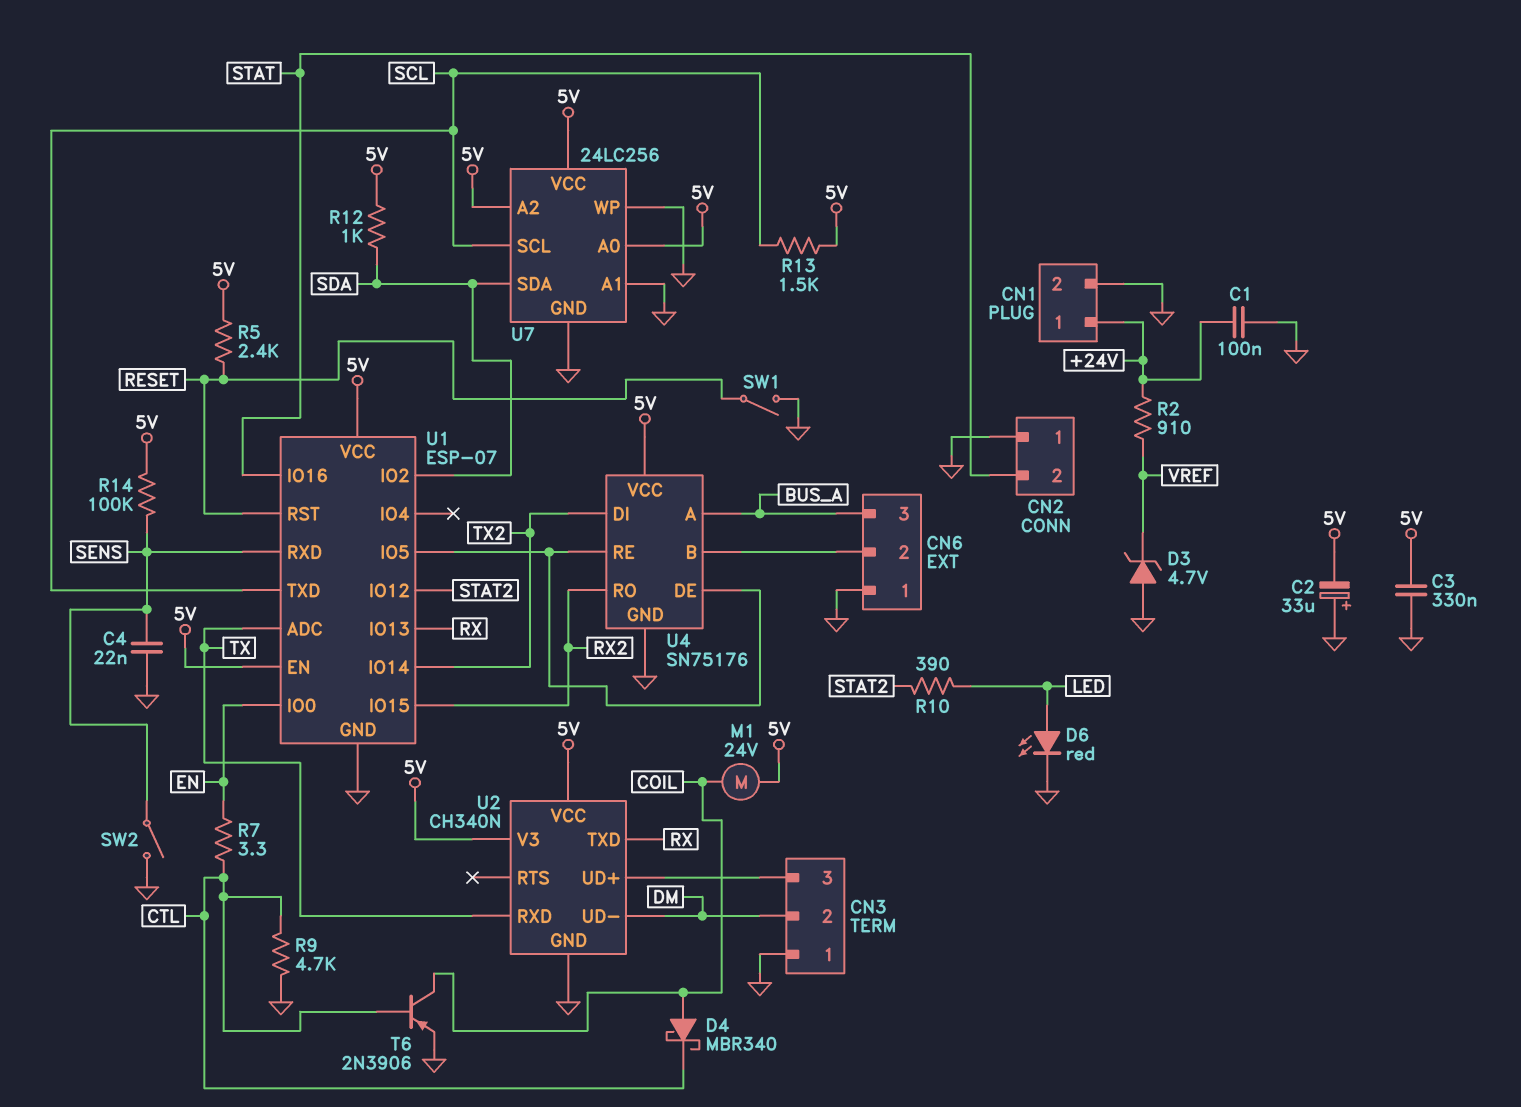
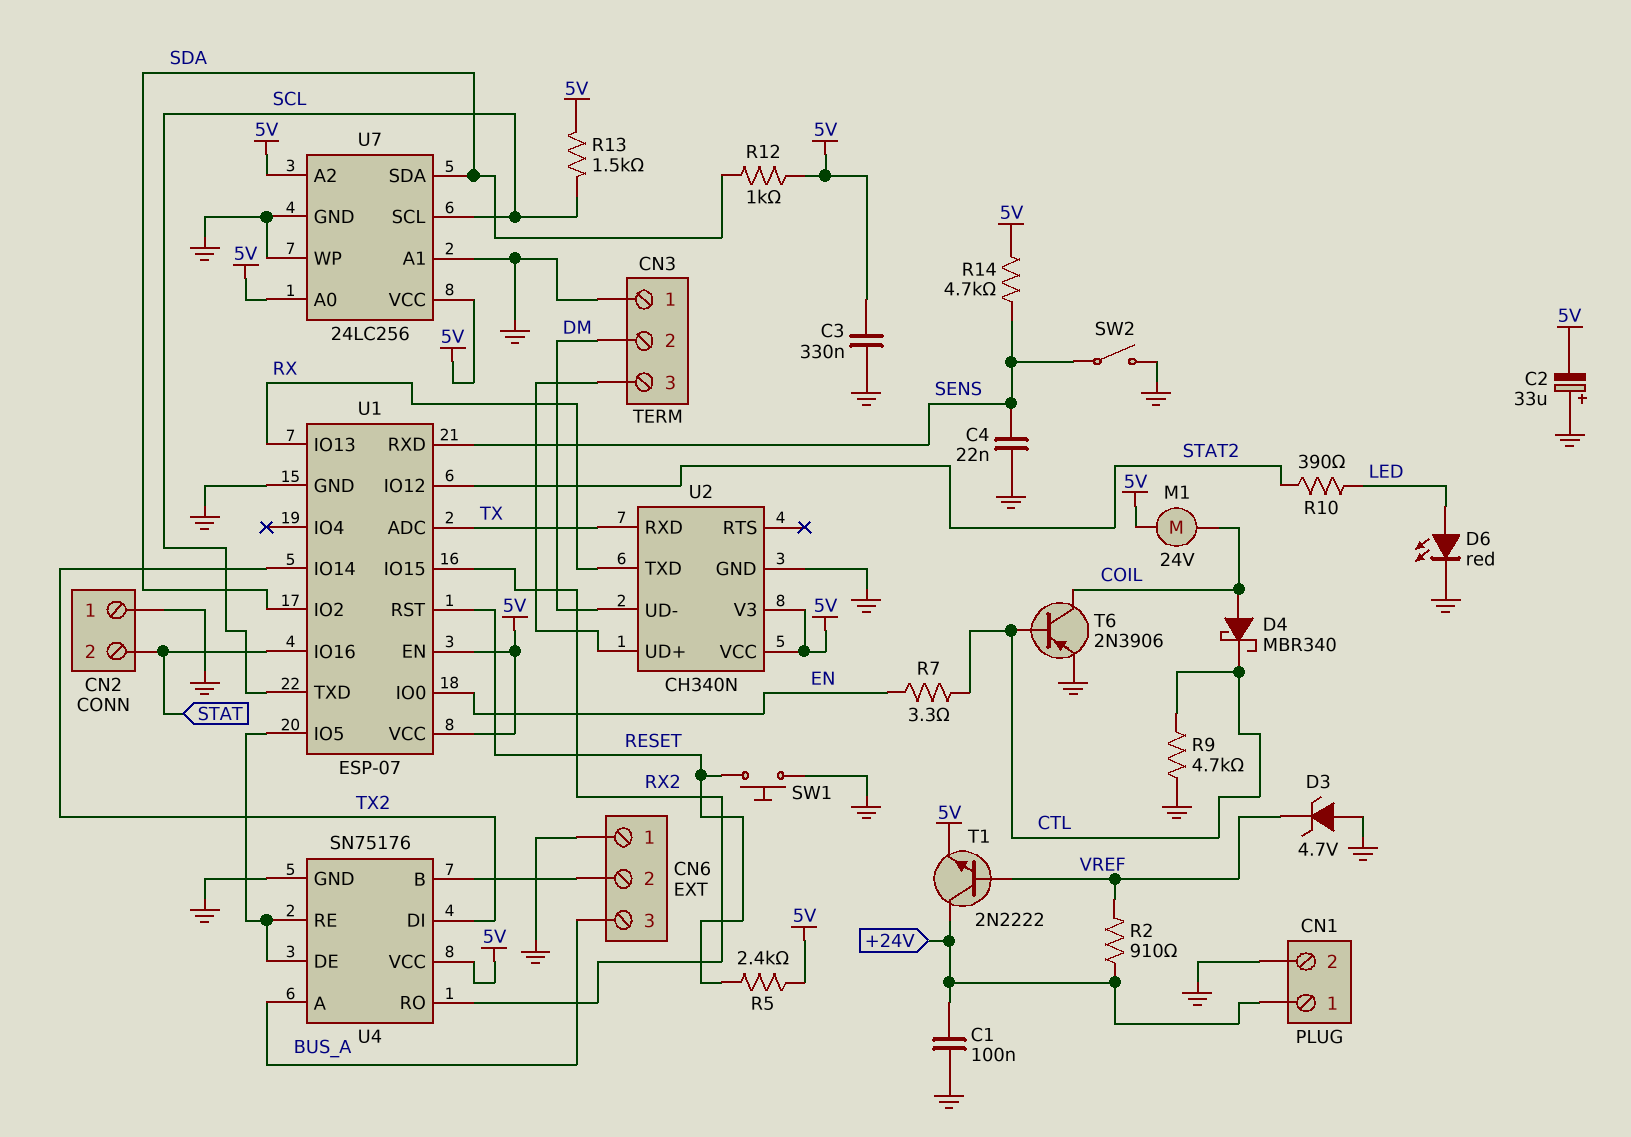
R14: 100k (5V, SENS) -> 4.7k (5V, SENS)
SW1: switch (GND, RESET) -> button (GND, RESET)
T1: none -> NPN 2N2222 (B VREF, C +24V, E 5V)

